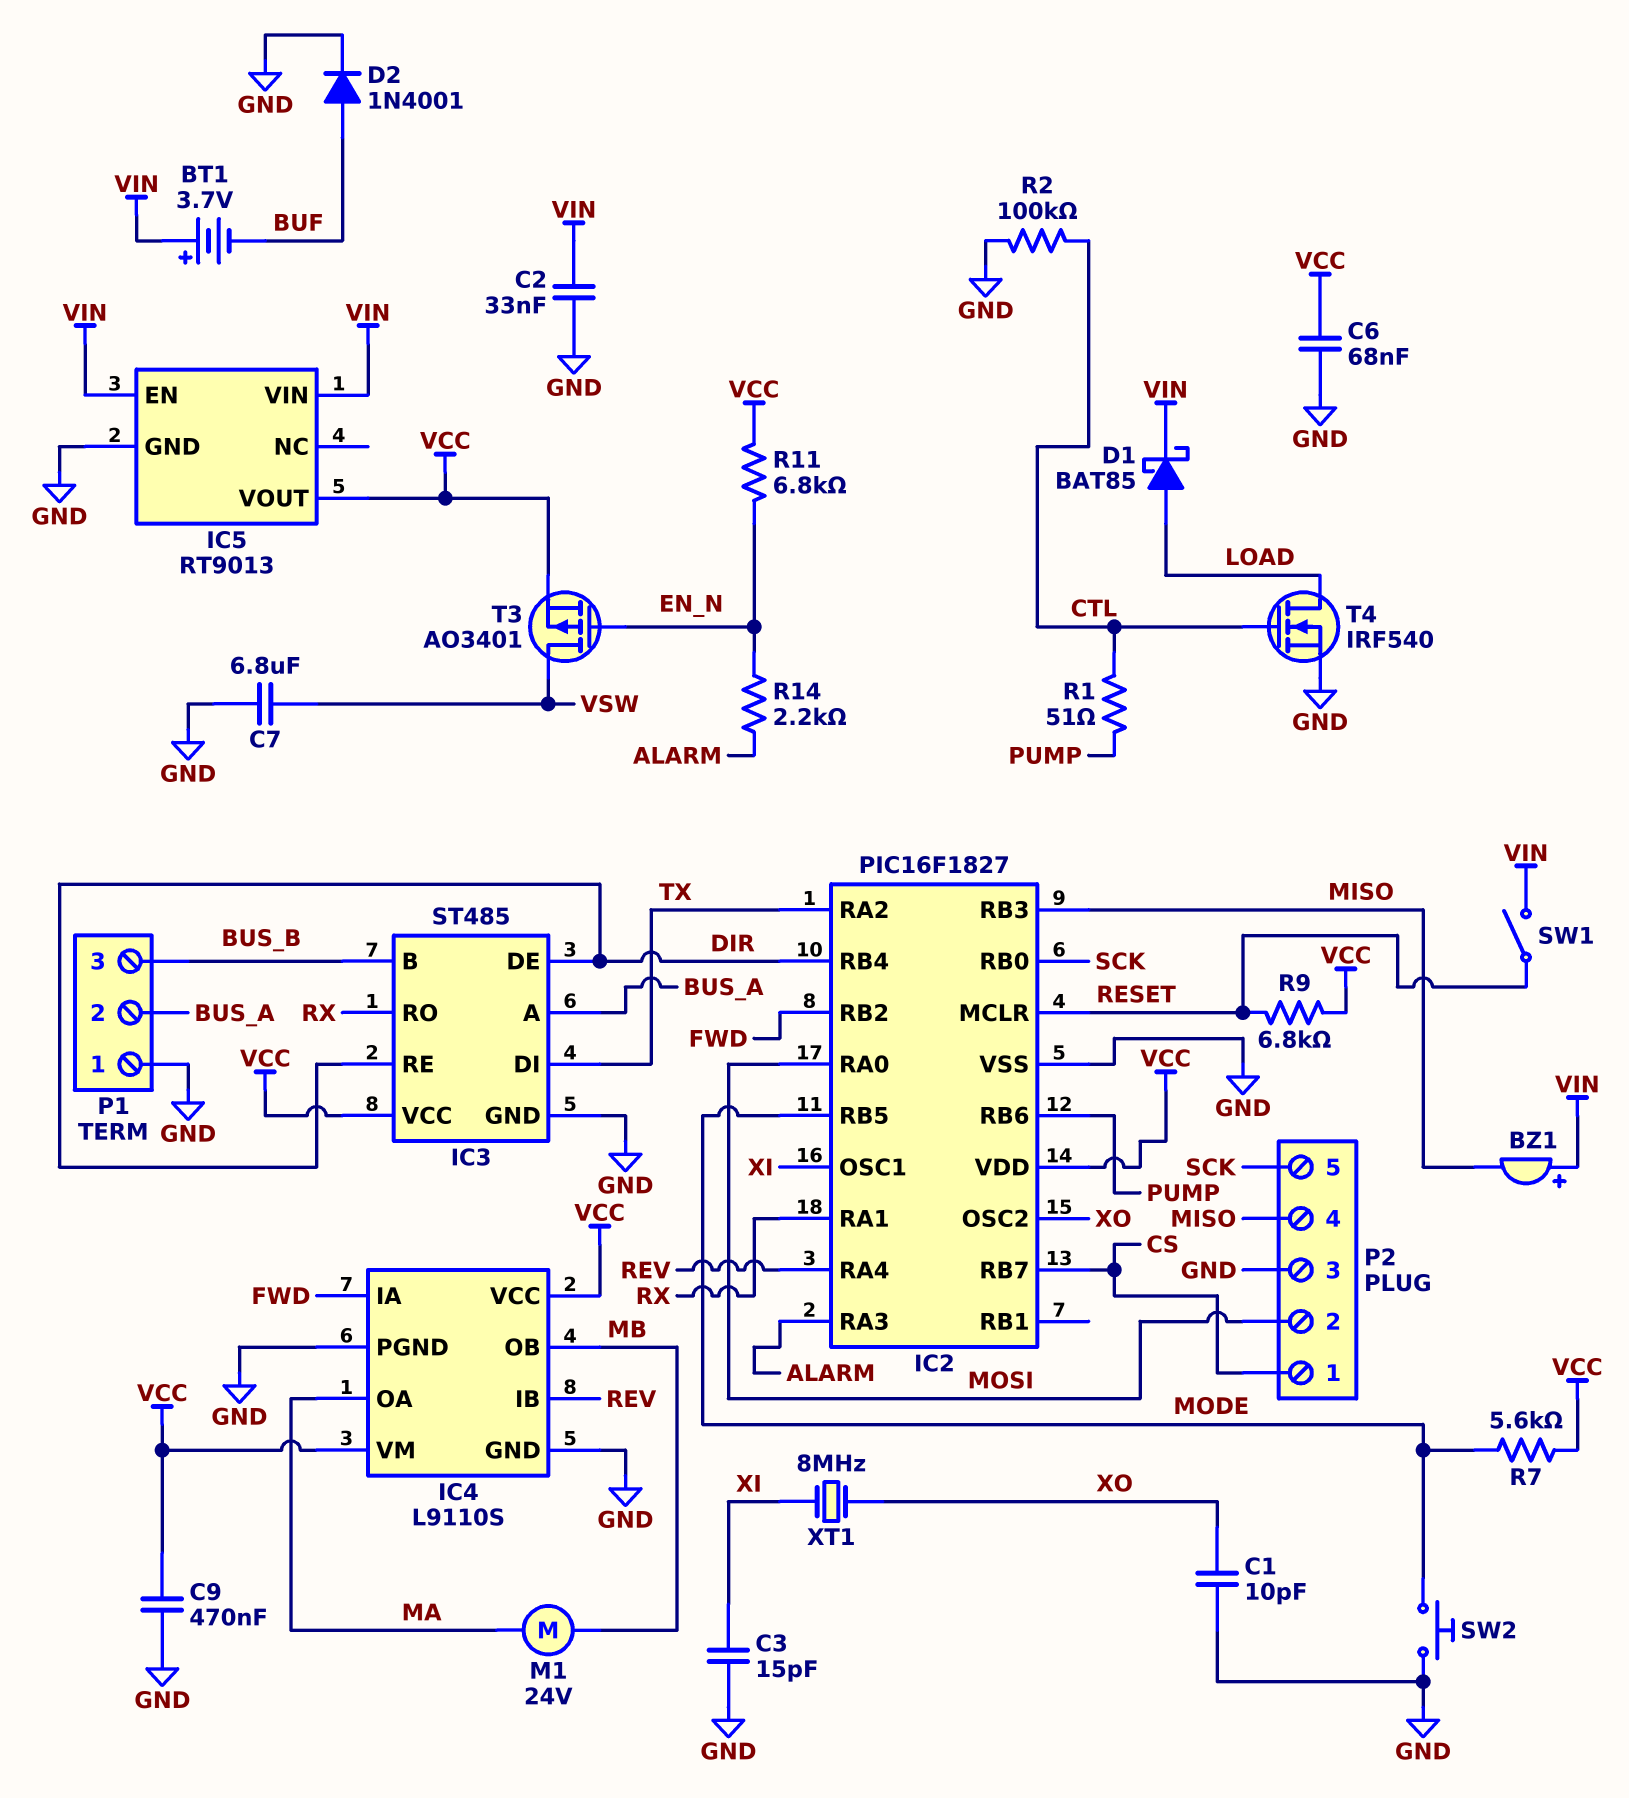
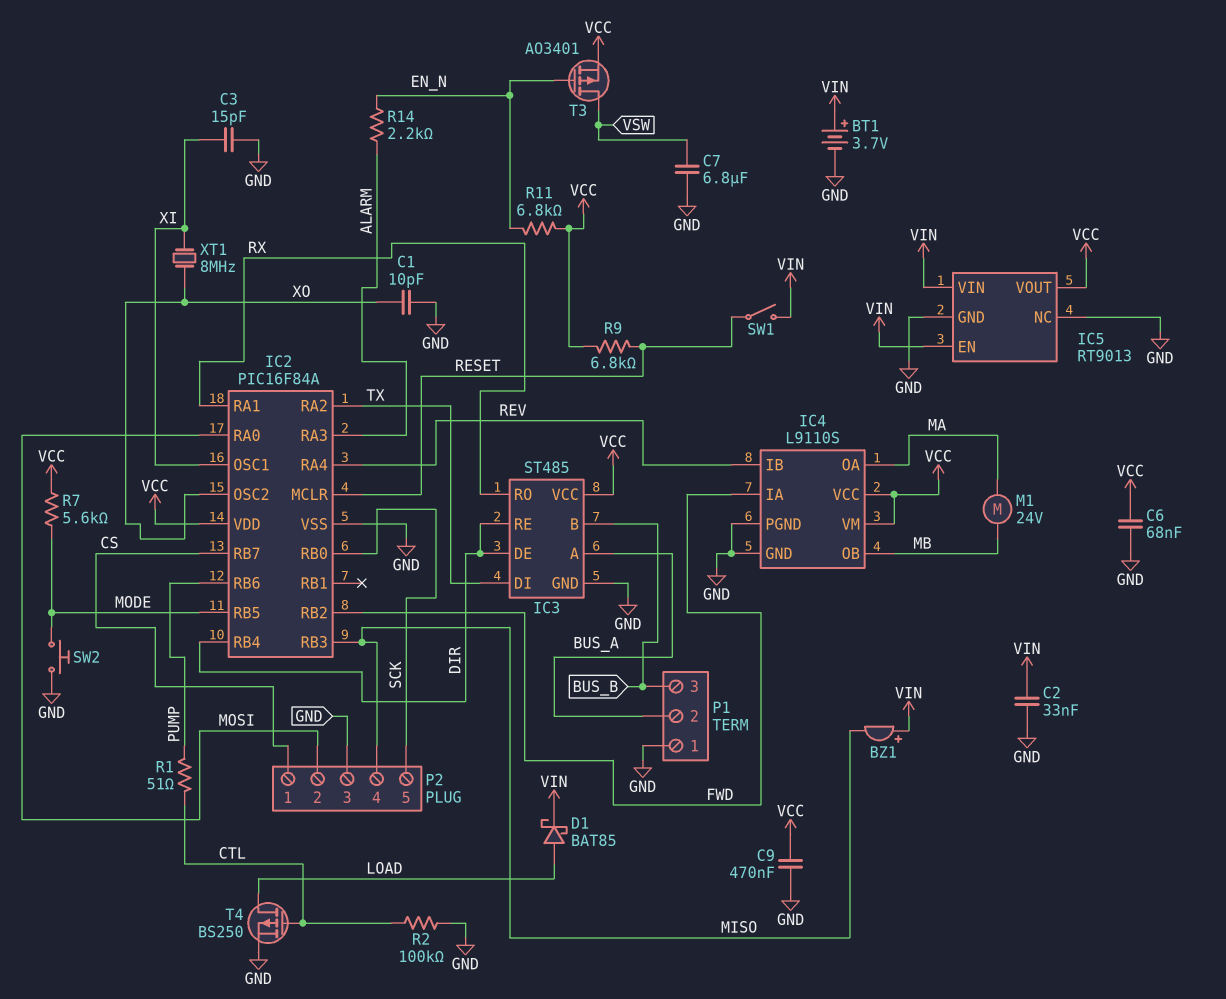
BT1: 3.7V (plus VIN, minus BUF) -> 3.7V (plus VIN, minus GND)
D2: diode 1N4001 (A BUF, K GND) -> none
IC2: PIC16F1827 -> PIC16F84A
IC5 pin NC: none -> GND
T4: NMOS IRF540 (G CTL, D LOAD, S GND) -> PMOS BS250 (G CTL, D LOAD, S GND)

